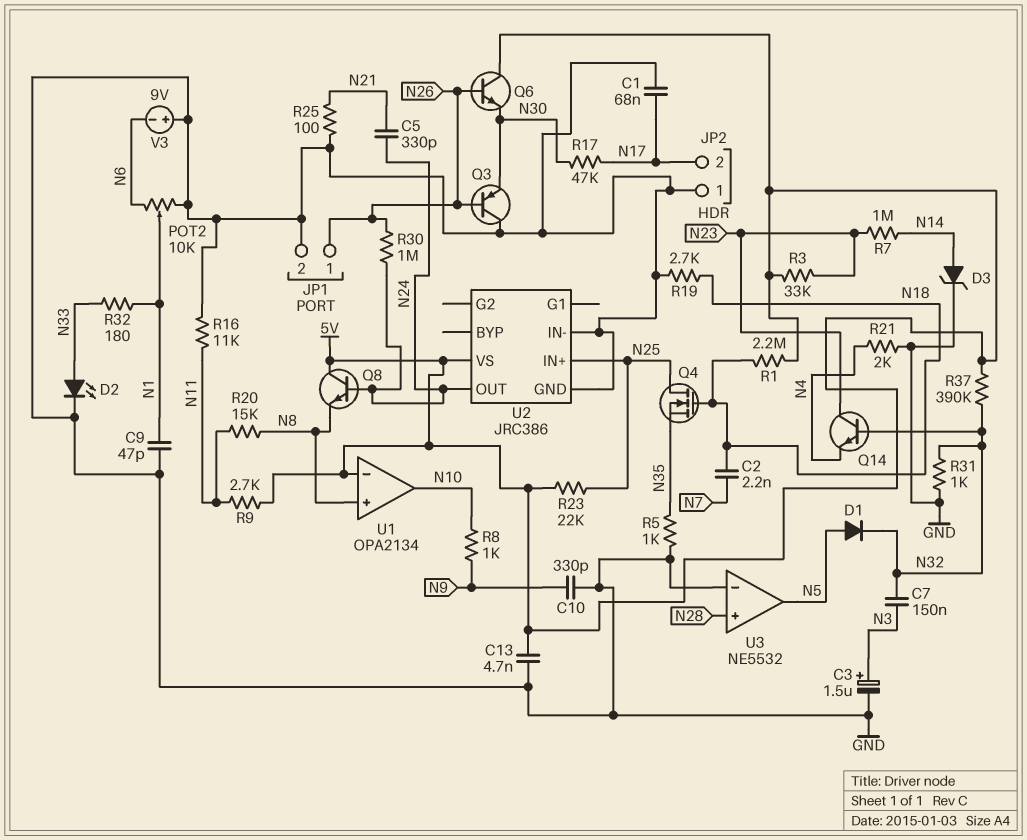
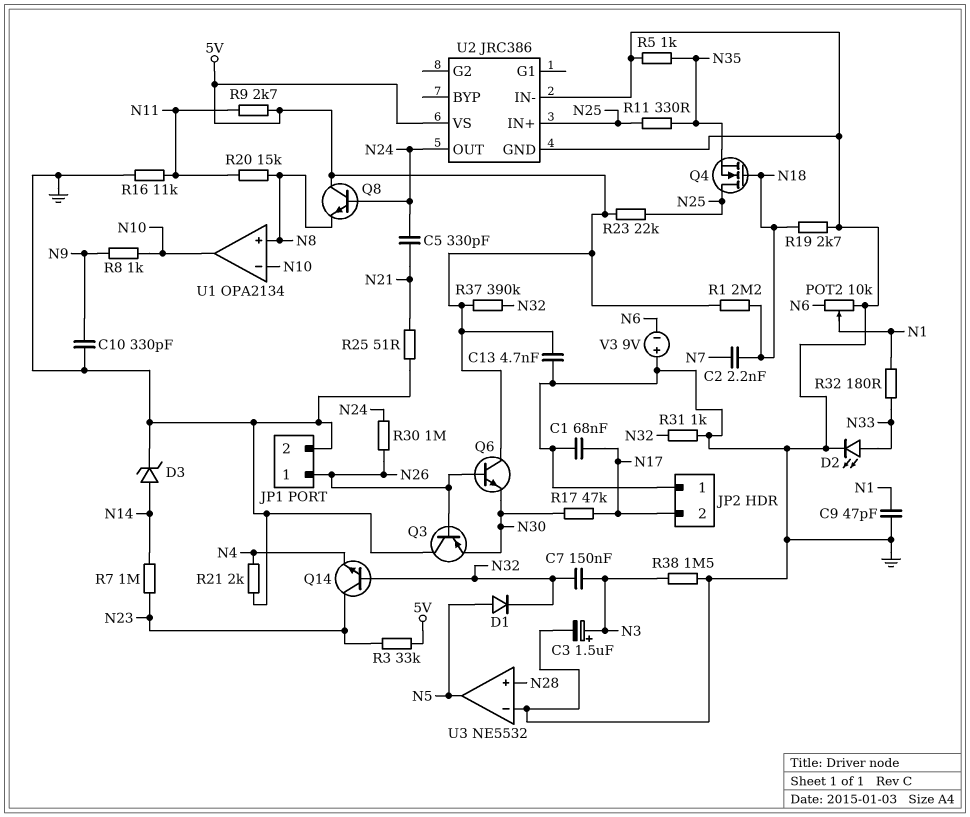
R11: none -> 330 (N25, N35)
R25: 100 (GND, N21) -> 51 (GND, N21)
R38: none -> 1.5M (GND, N3)
U1 pin in-: 5V -> N10

